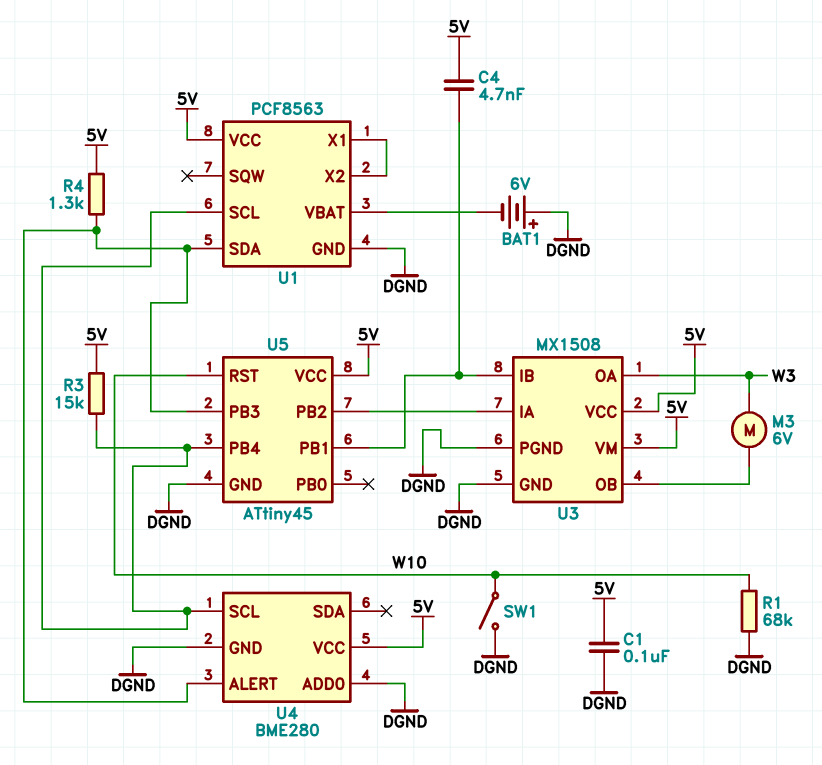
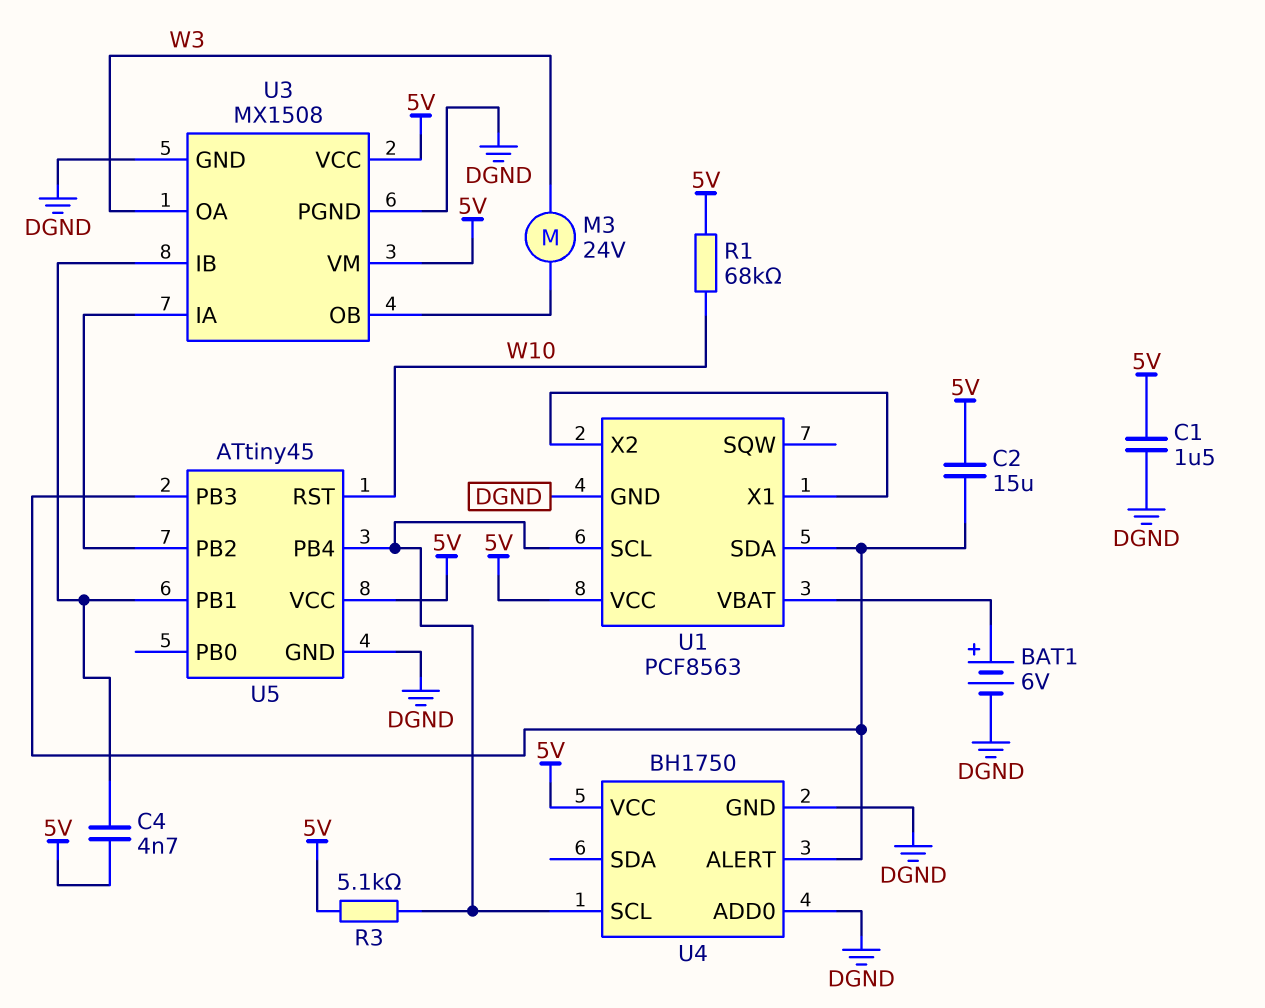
BAT1: 6V (plus DGND, minus U1/VBAT) -> 6V (plus U1/VBAT, minus DGND)
C1: 100nF (5V, DGND) -> 1.5uF (5V, DGND)
C2: none -> 15uF (5V, U1/SDA)
M3: motor 6V (U3/OB, W3) -> motor 24V (U3/OB, W3)
R1: 68k (DGND, W10) -> 68k (5V, W10)
R3: 15k (5V, U1/SCL) -> 5.1k (5V, U1/SCL)
R4: 1.3k (5V, U1/SDA) -> none
SW1: switch (DGND, W10) -> none
U4: BME280 -> BH1750

